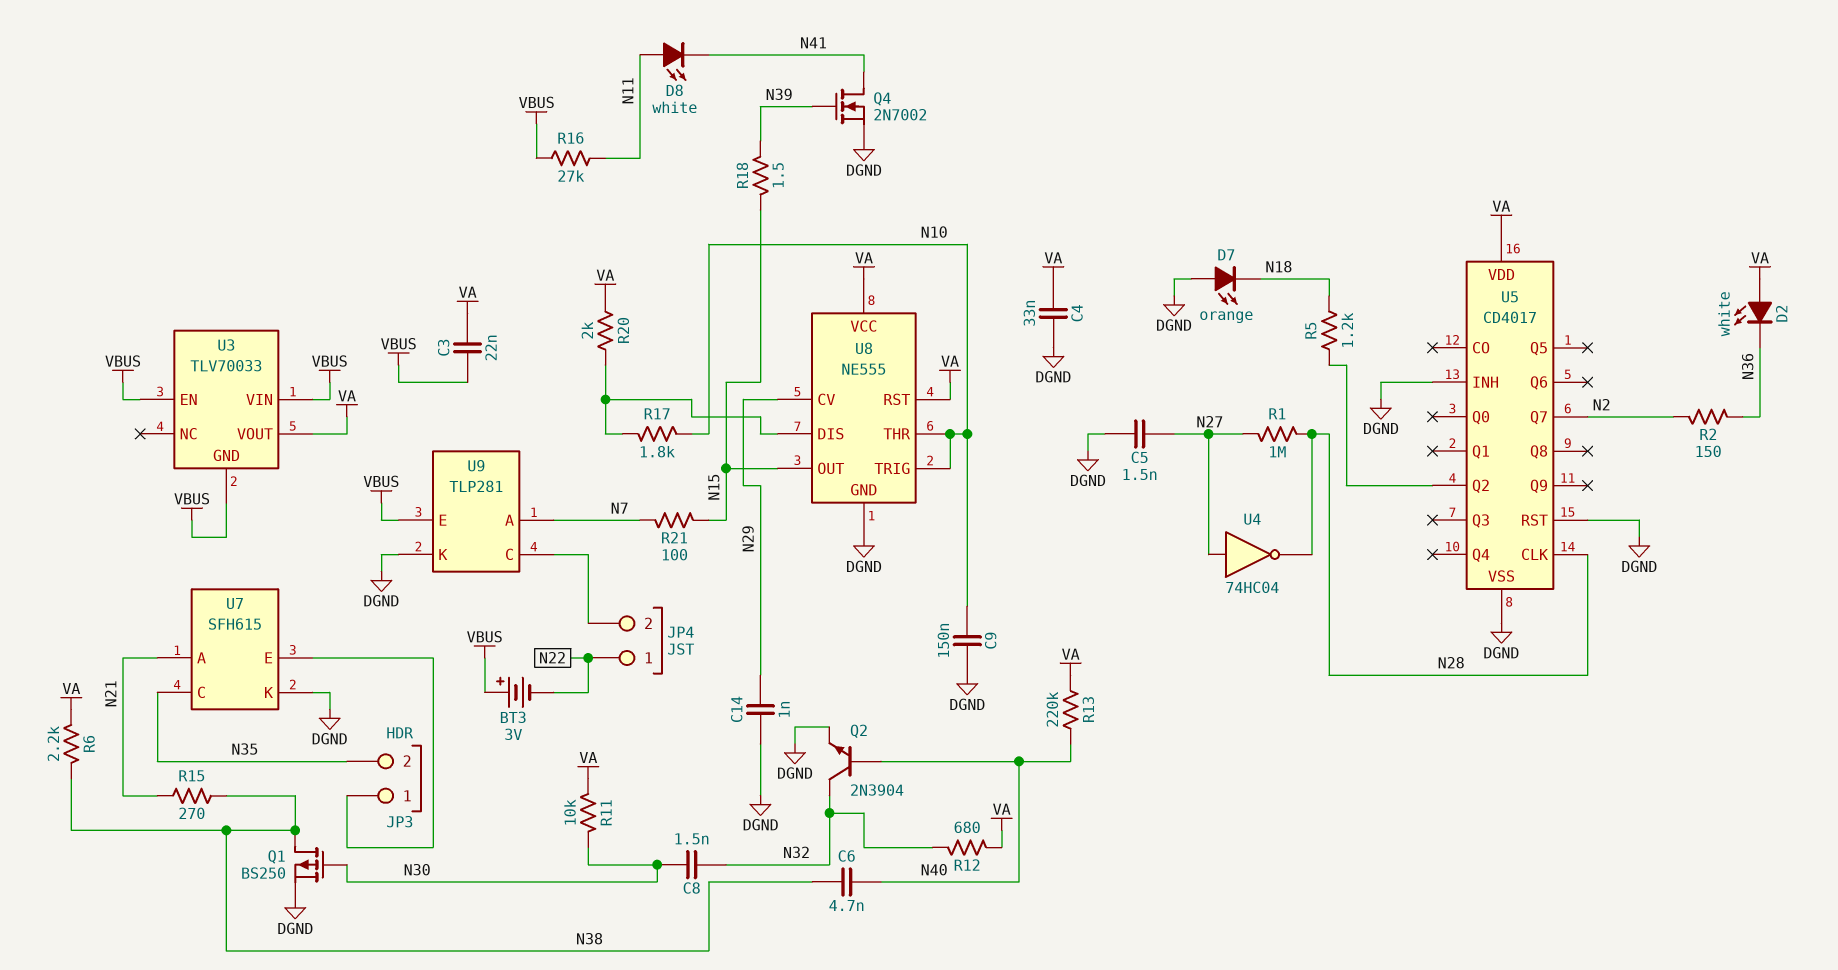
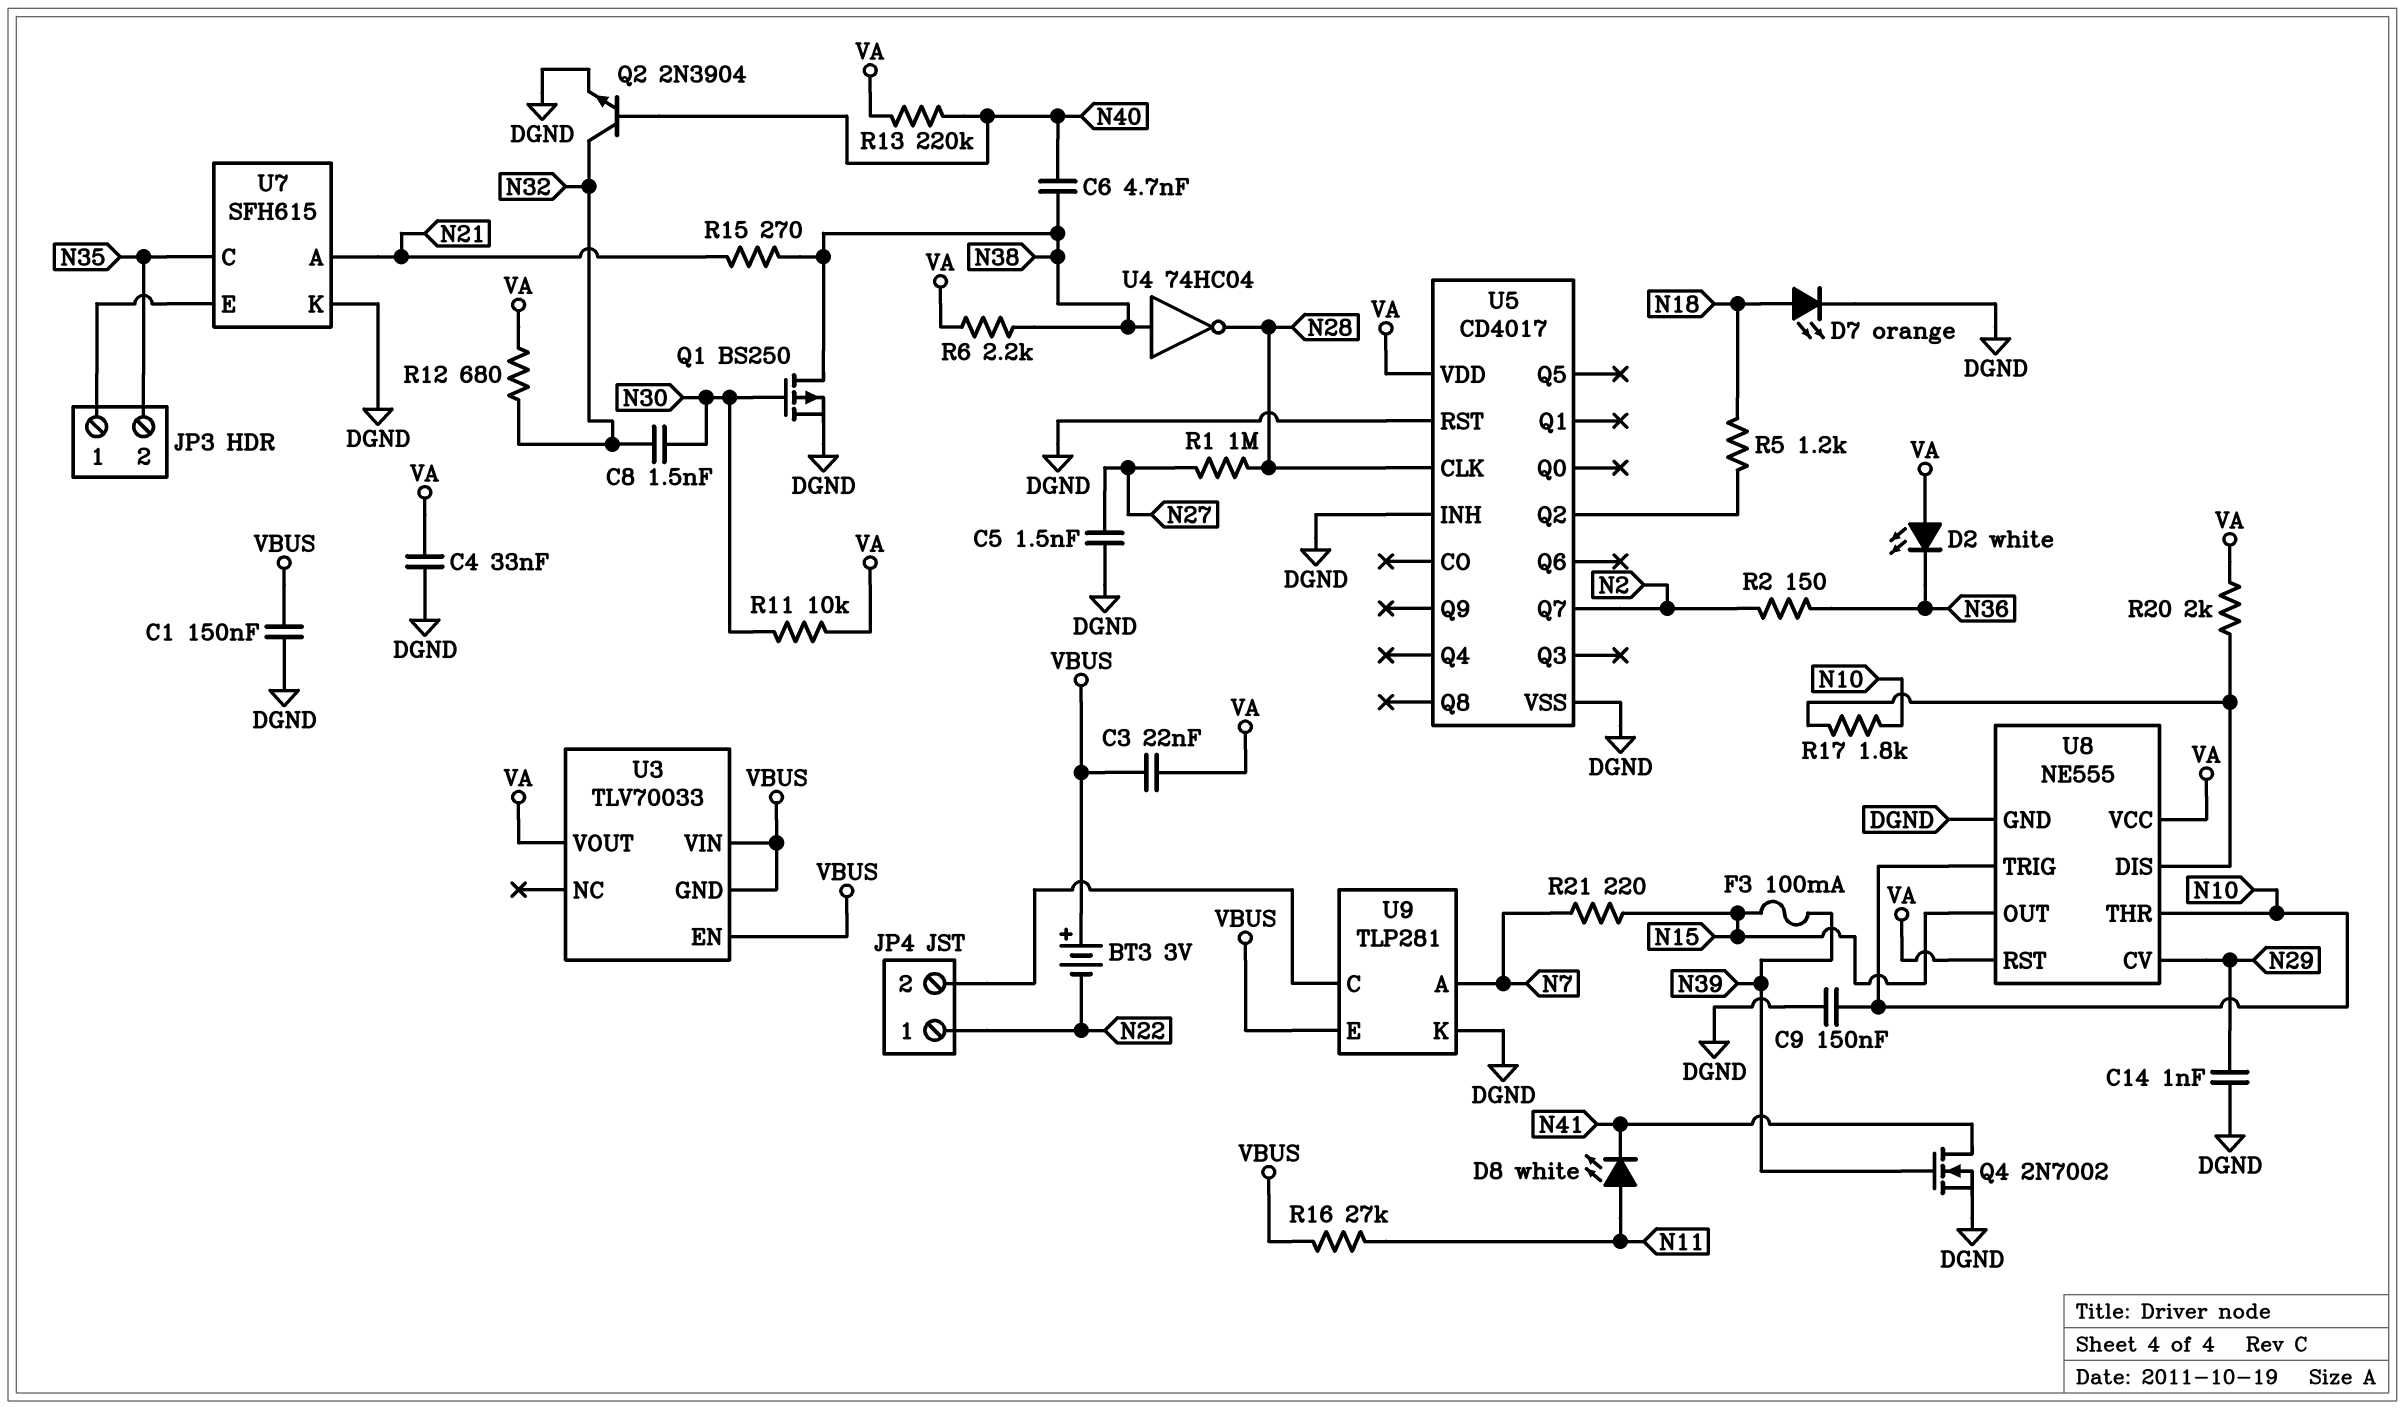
C1: none -> 150nF (DGND, VBUS)
D7: LED orange (A DGND, K N18) -> LED orange (A N18, K DGND)
F3: none -> 100mA (N15, N39)
R18: 1.5 (N15, N39) -> none
R21: 100 (N7, N15) -> 220 (N7, N15)
U4: NOT 74HC04 (in N27, out N28) -> NOT 74HC04 (in N38, out N28)

